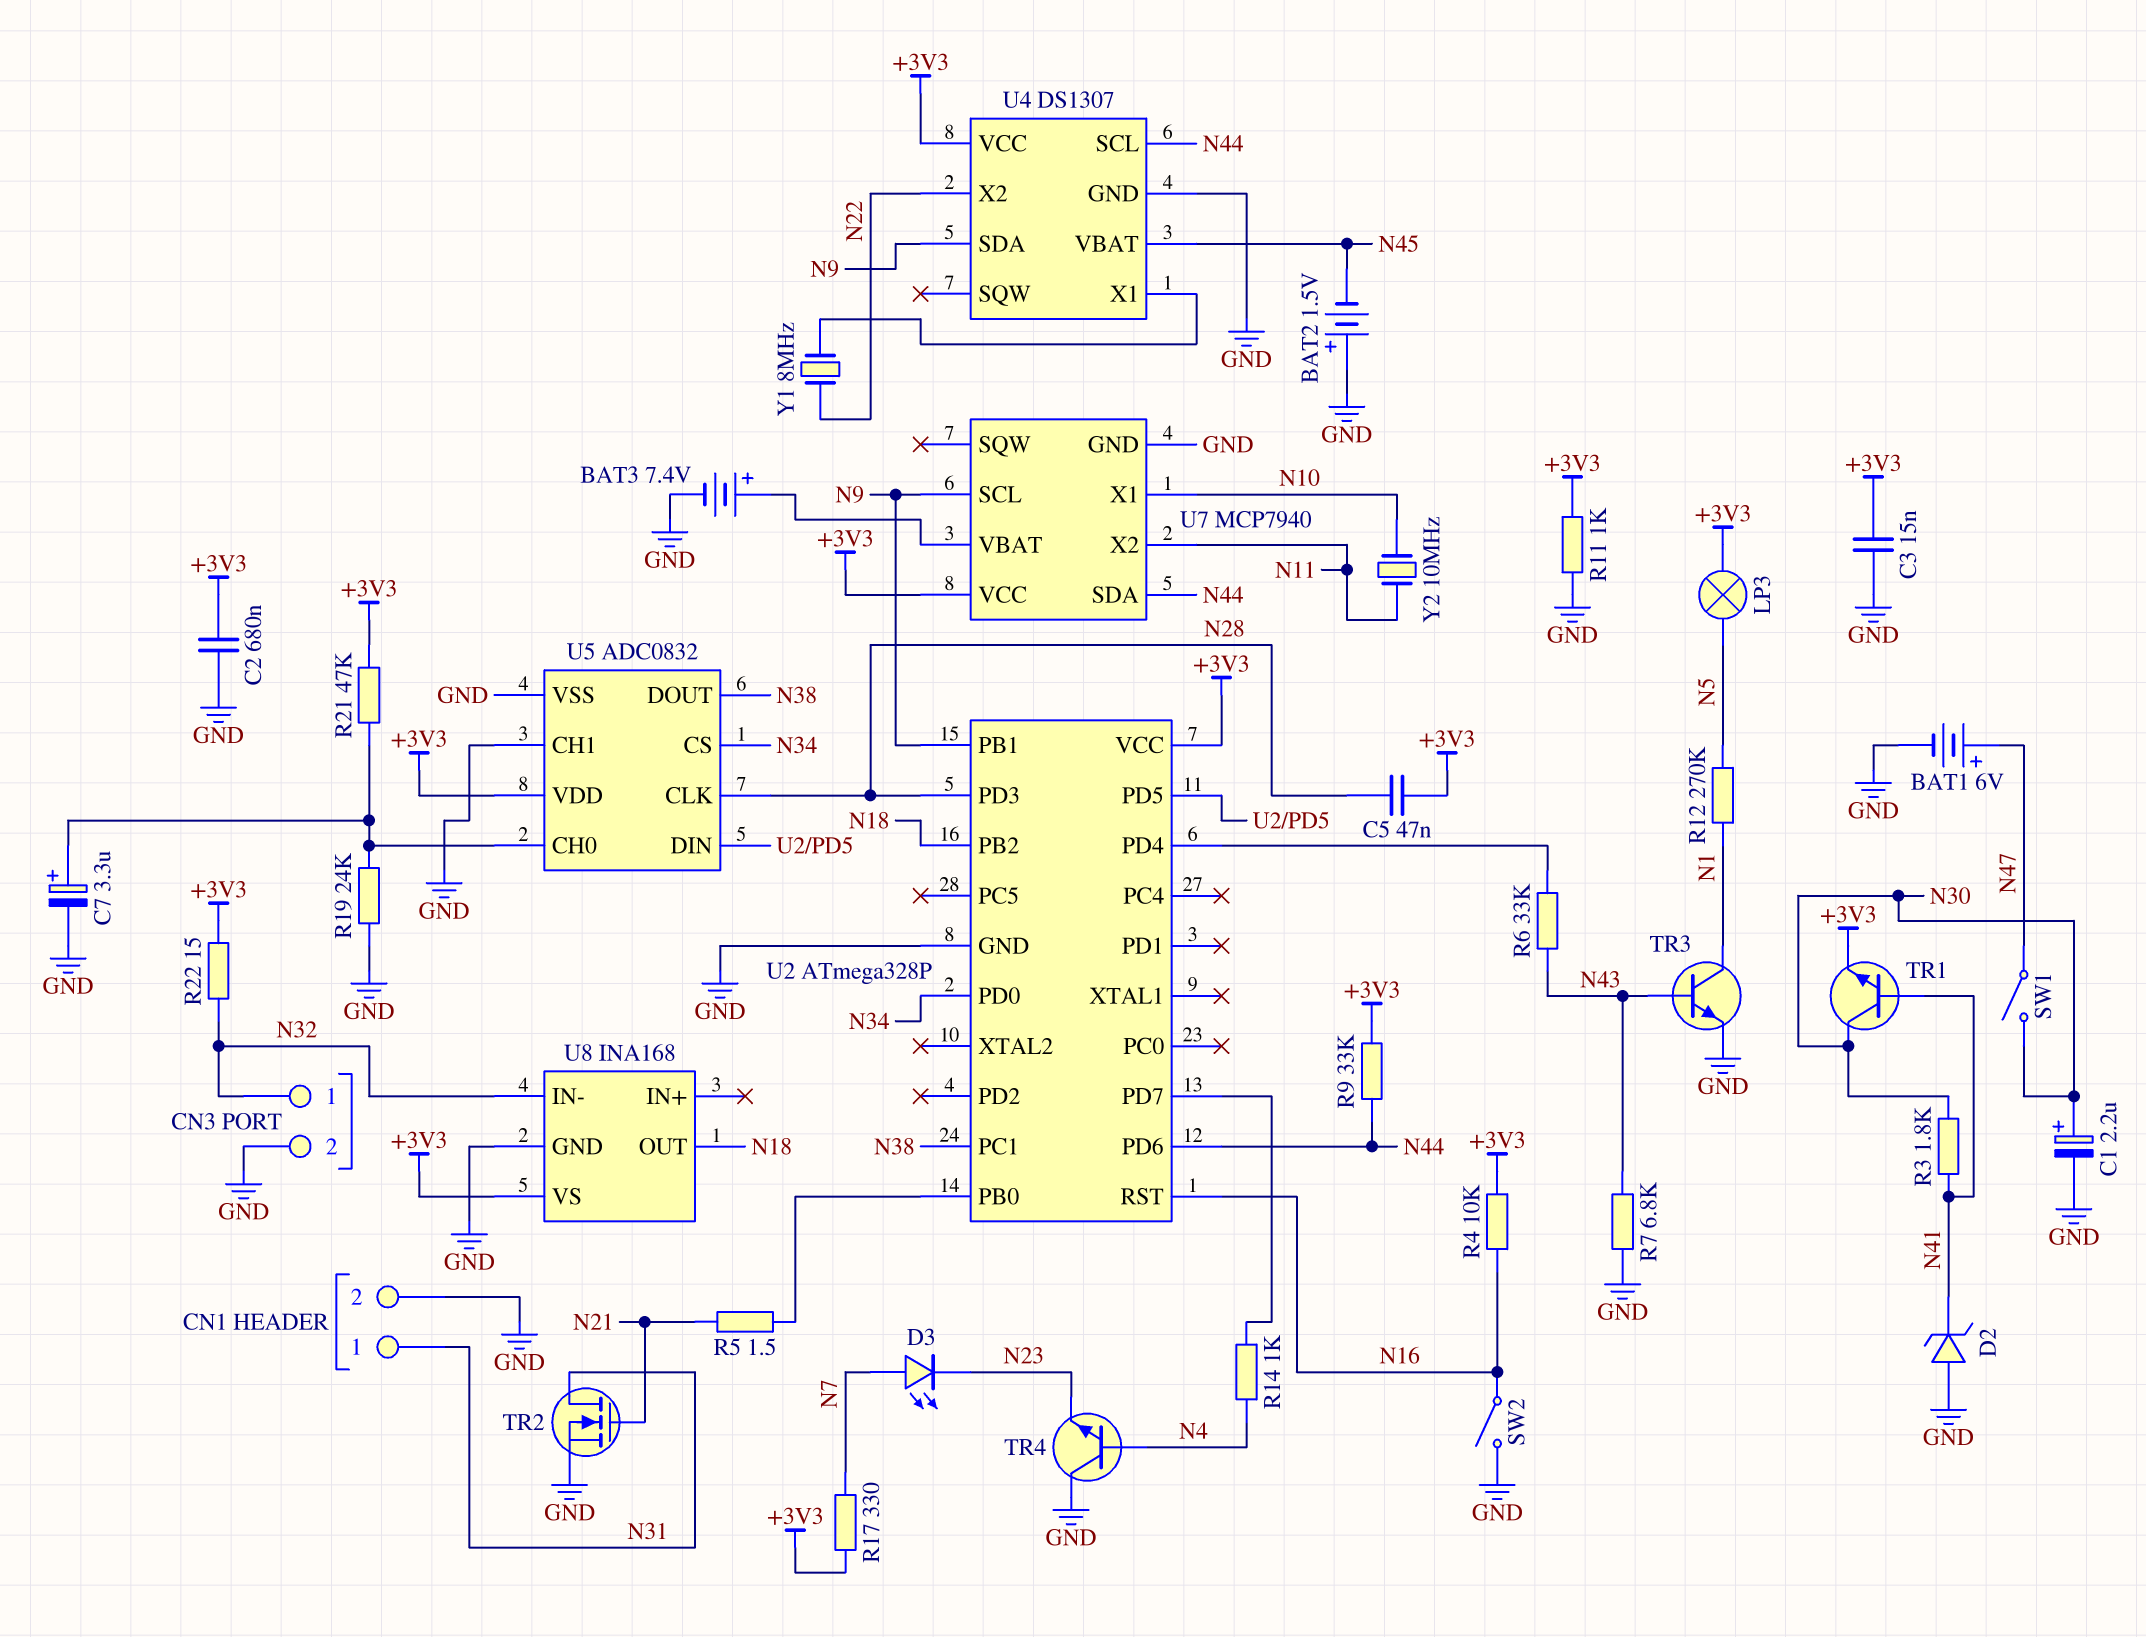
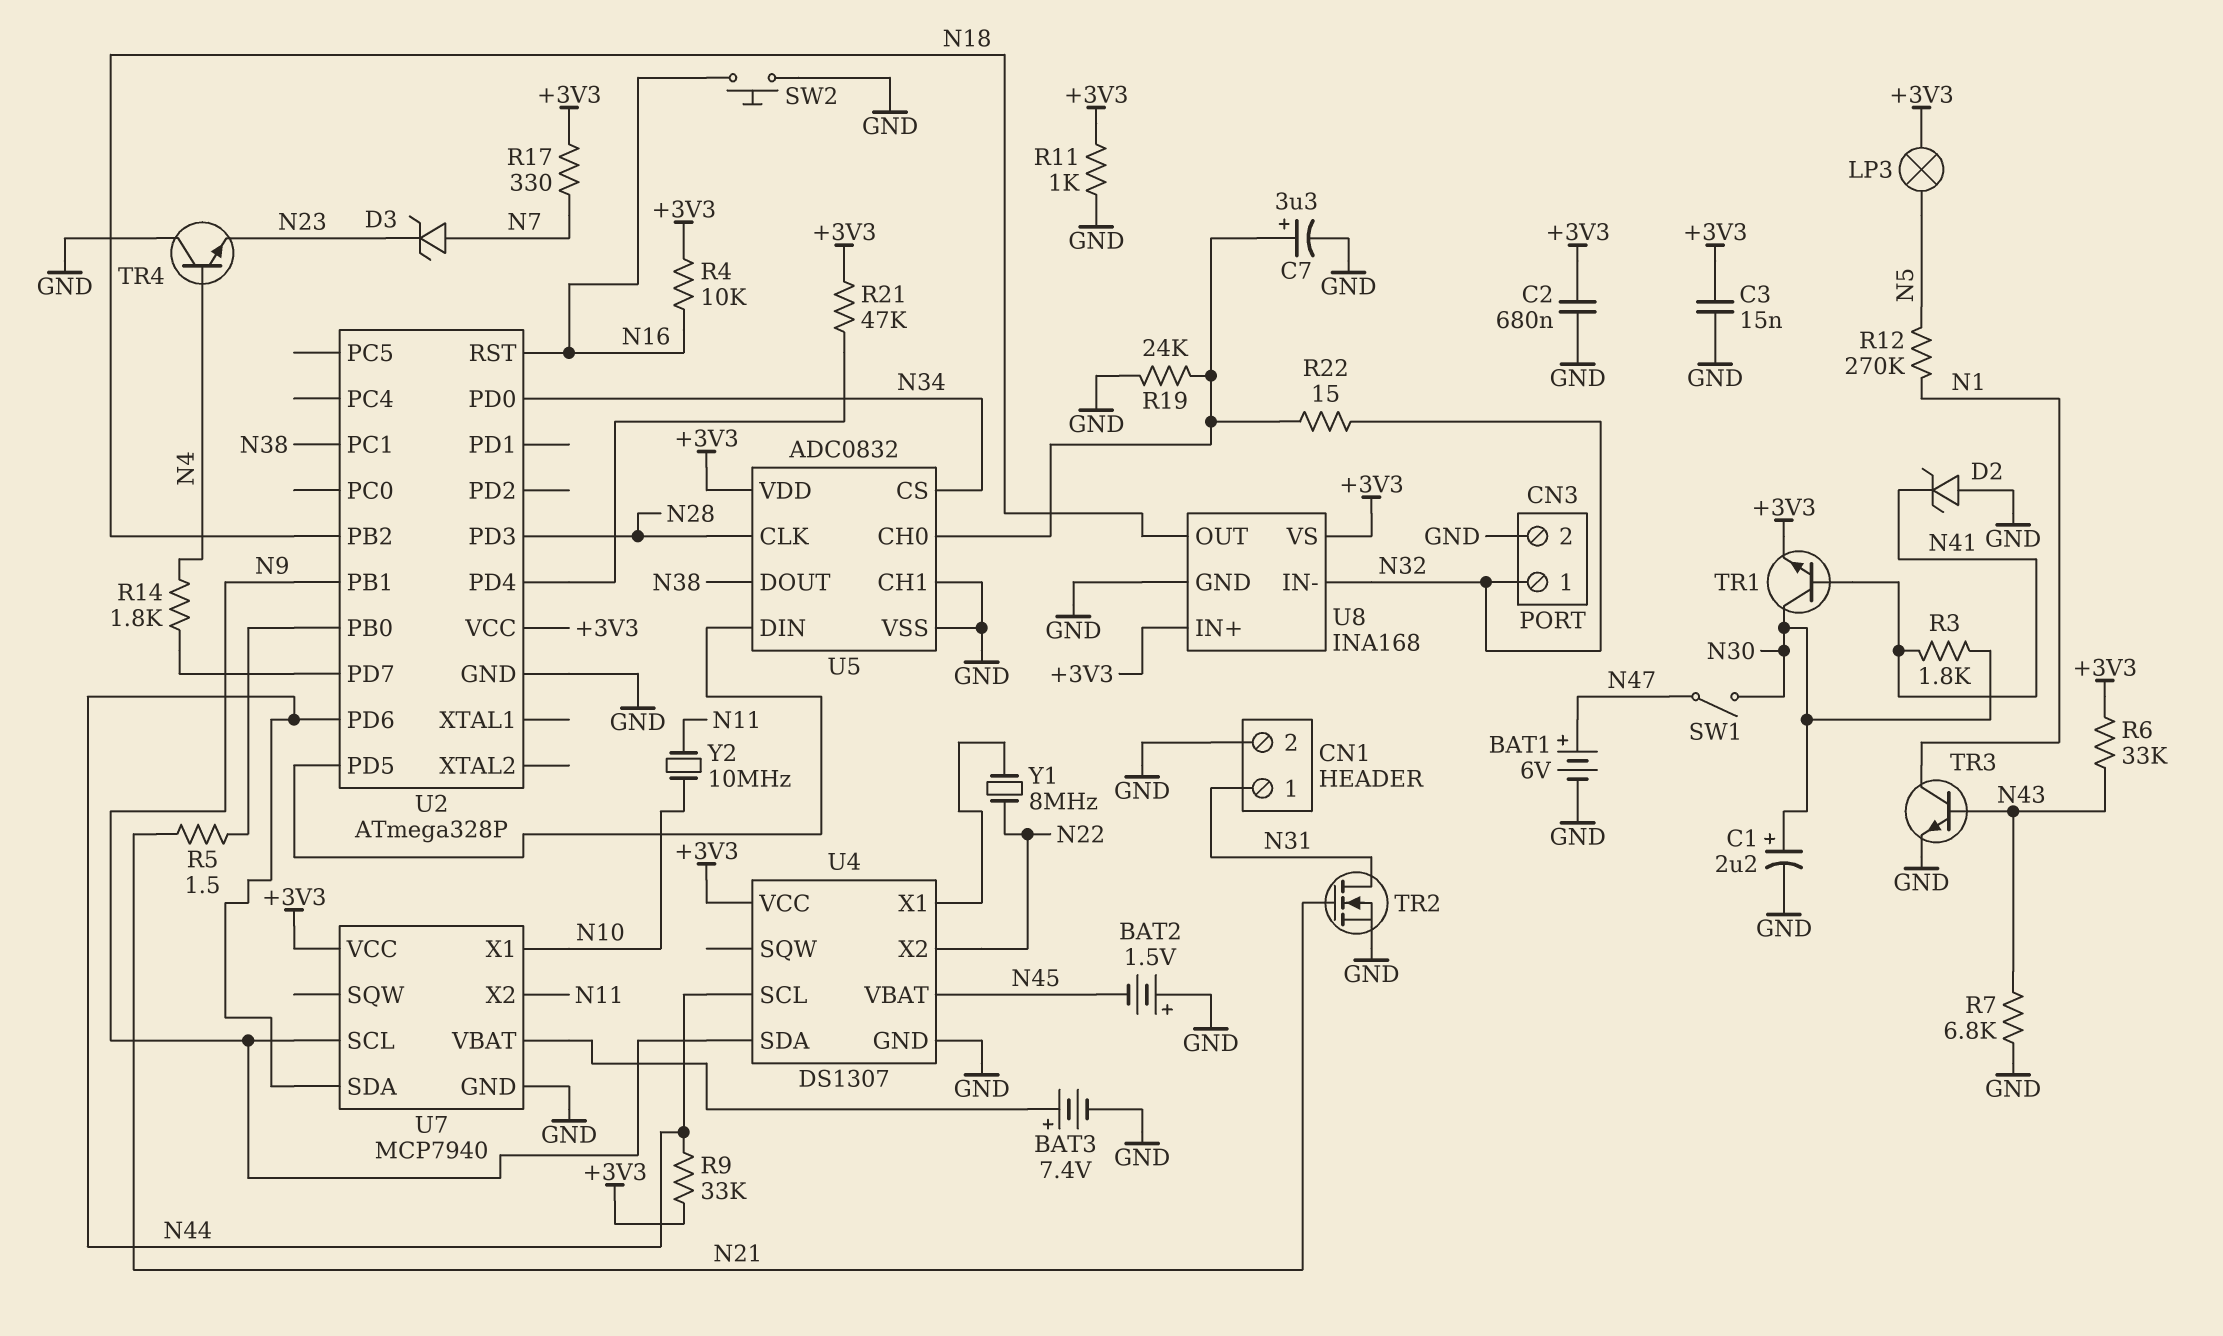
C5: 47nF (+3V3, N28) -> none
D3: LED (A N7, K N23) -> zener (A N7, K N23)
R6: 33k (N43, U2/PD4) -> 33k (+3V3, N43)
R14: 1k (N4, U2/PD7) -> 1.8k (N4, U2/PD7)
R21: 47k (+3V3, U5/CH0) -> 47k (+3V3, U2/PD4)
R22: 15 (+3V3, N32) -> 15 (N32, U5/CH0)
SW2: switch (GND, N16) -> button (GND, N16)
U8 pin IN+: none -> +3V3

